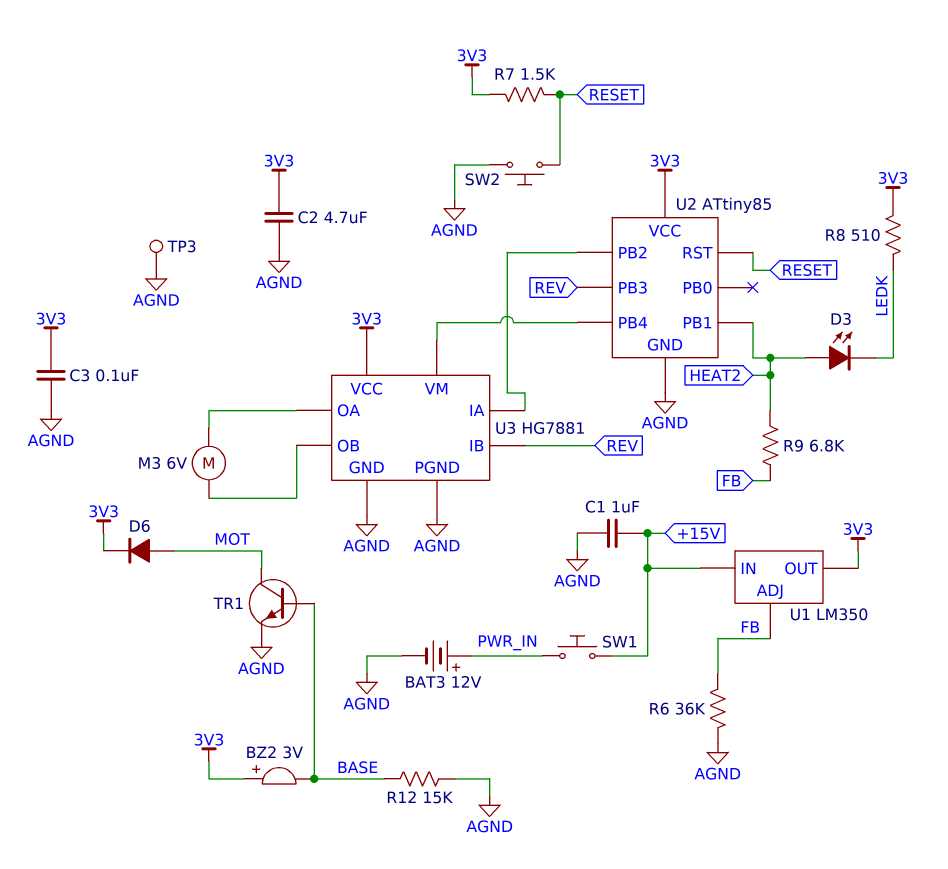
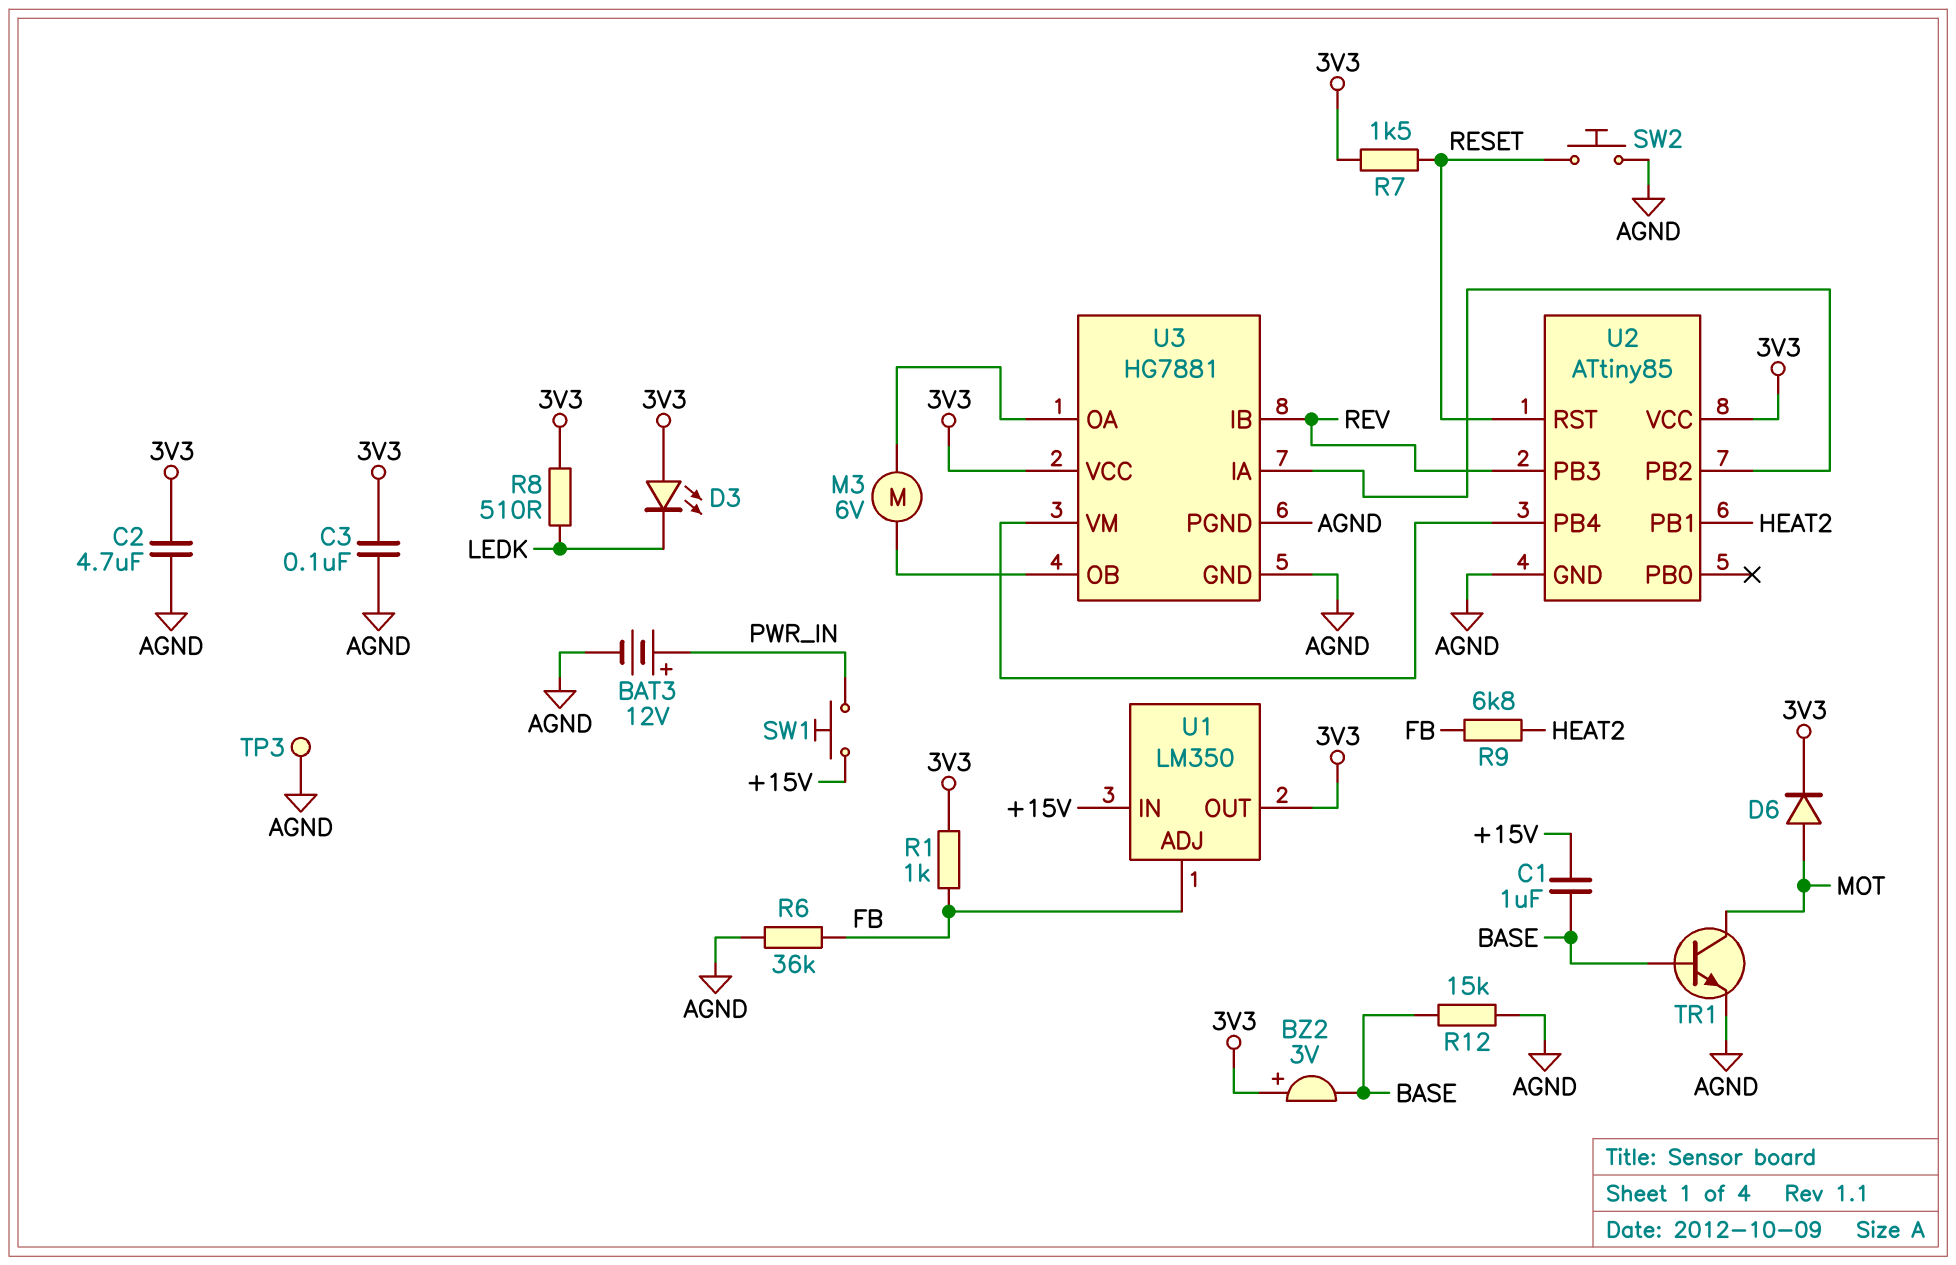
C1: 1uF (+15V, AGND) -> 1uF (+15V, BASE)
D3: LED (A HEAT2, K LEDK) -> LED (A 3V3, K LEDK)
R1: none -> 1k (3V3, FB)

